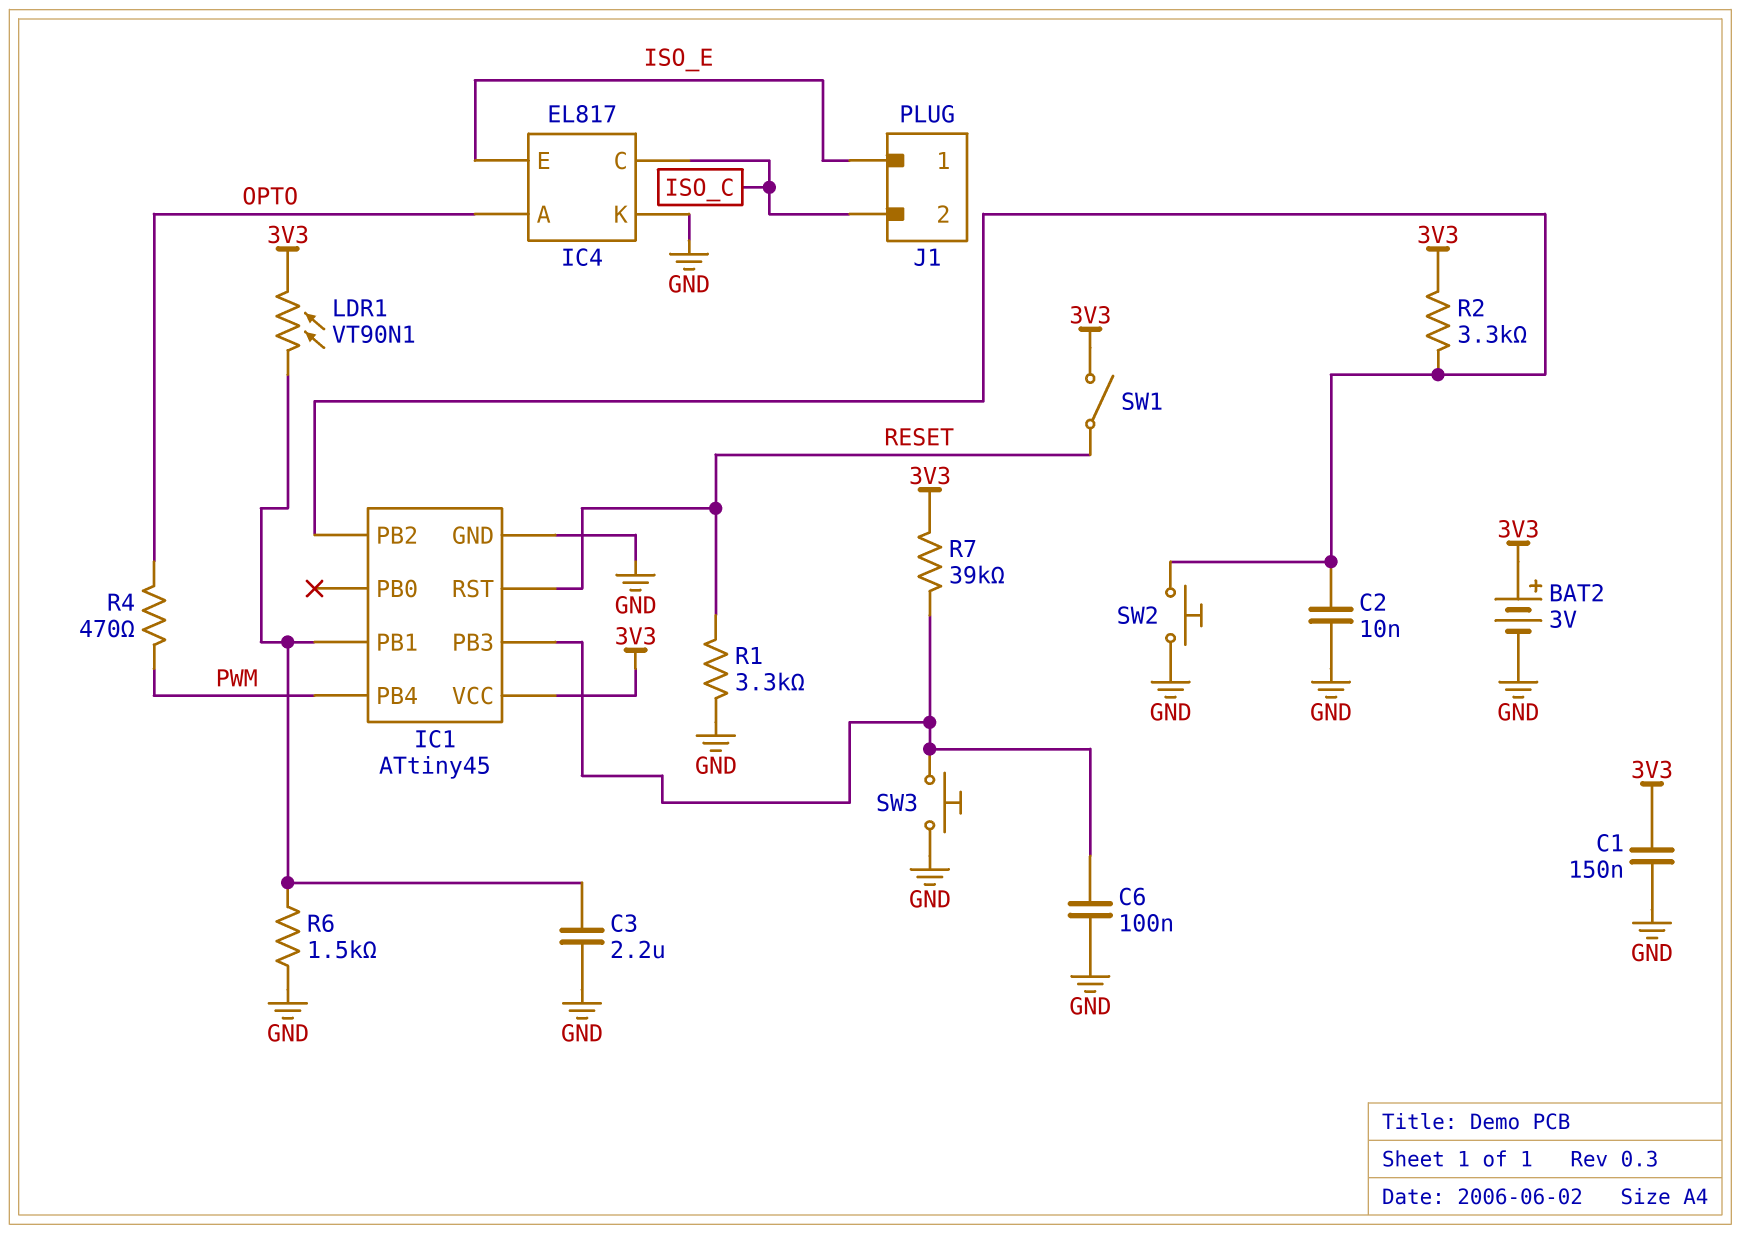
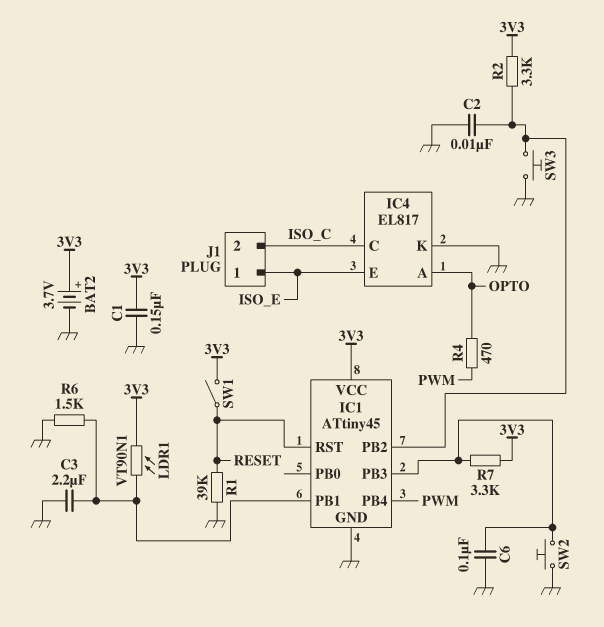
BAT2: 3V (plus 3V3, minus GND) -> 3.7V (plus 3V3, minus GND)
R1: 3.3k (GND, RESET) -> 39k (GND, RESET)
R7: 39k (3V3, IC1/PB3) -> 3.3k (3V3, IC1/PB3)
SW2: button (GND, IC1/PB2) -> button (GND, IC1/PB3)
SW3: button (GND, IC1/PB3) -> button (GND, IC1/PB2)

